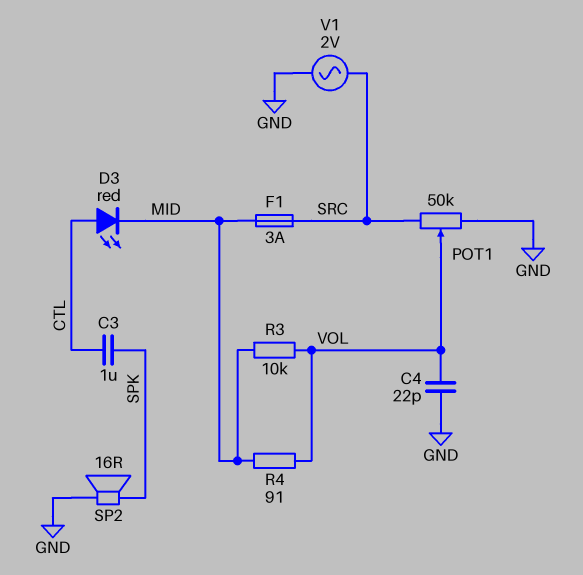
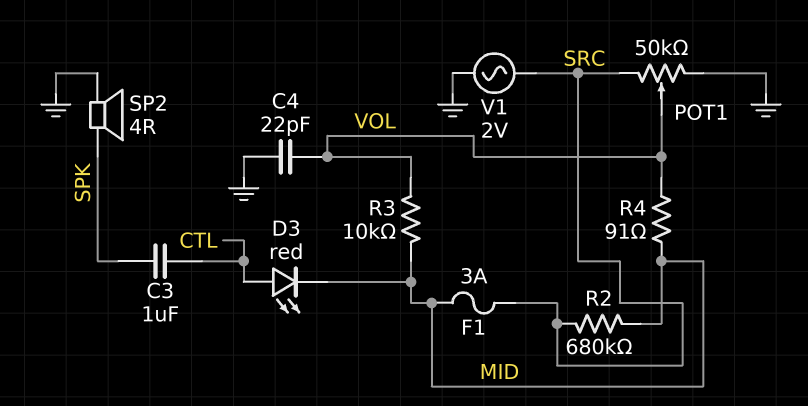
R2: none -> 680k (MID, SRC)
SP2: speaker 16R (GND, SPK) -> speaker 4R (GND, SPK)

